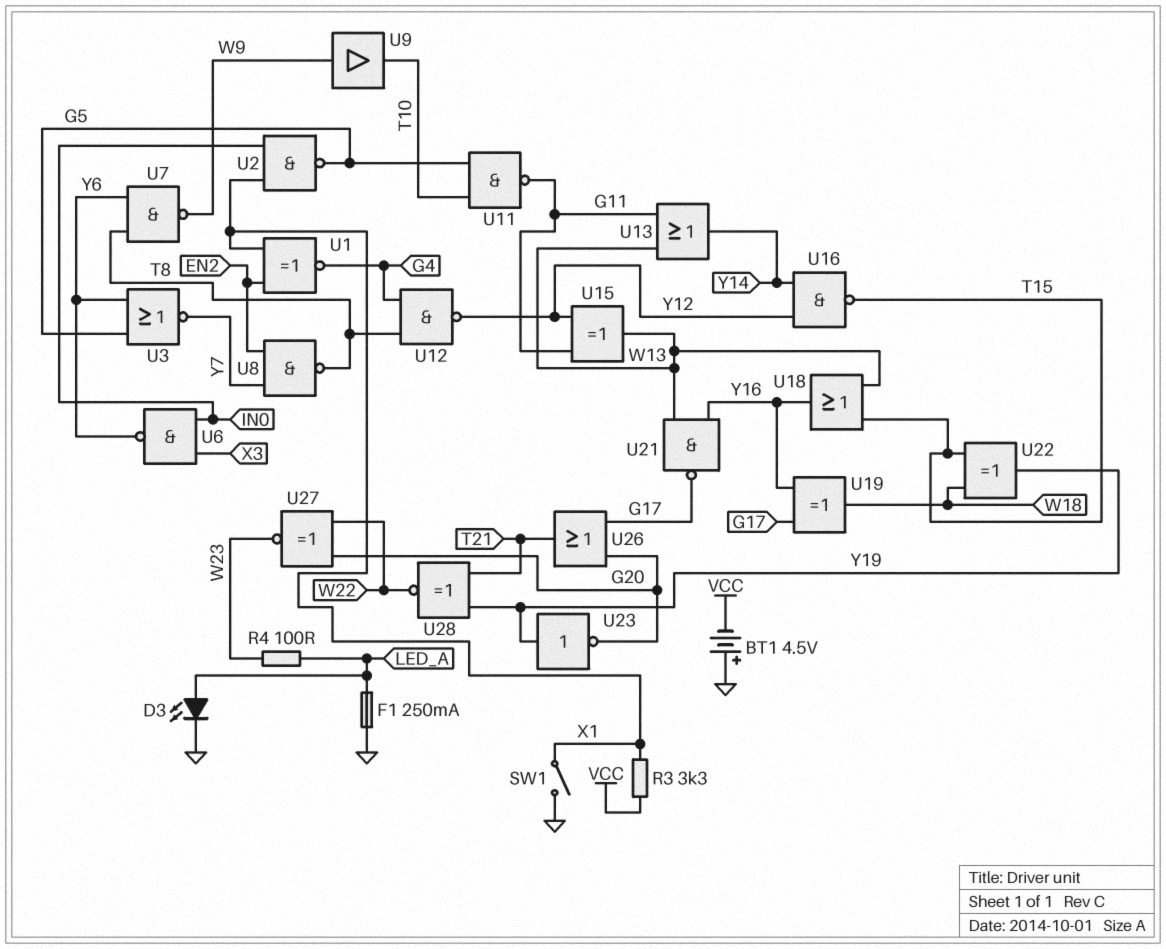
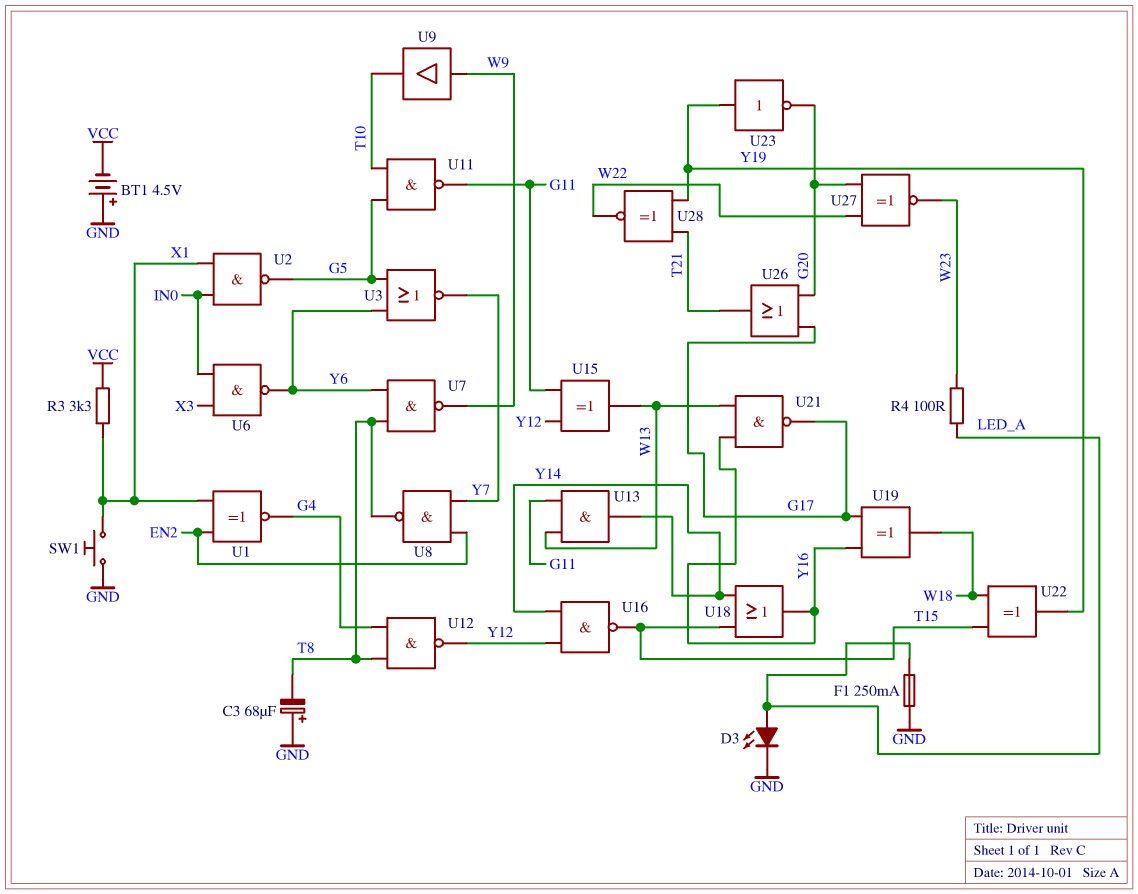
C3: none -> 68uF (plus GND, minus T8)
SW1: switch (GND, X1) -> button (GND, X1)
U13: OR (in G11, in W13, out Y14) -> AND (in G11, in W13, out Y14)
U18: OR (in T15, in W13, out Y16) -> OR (in T15, in Y14, out Y16)

